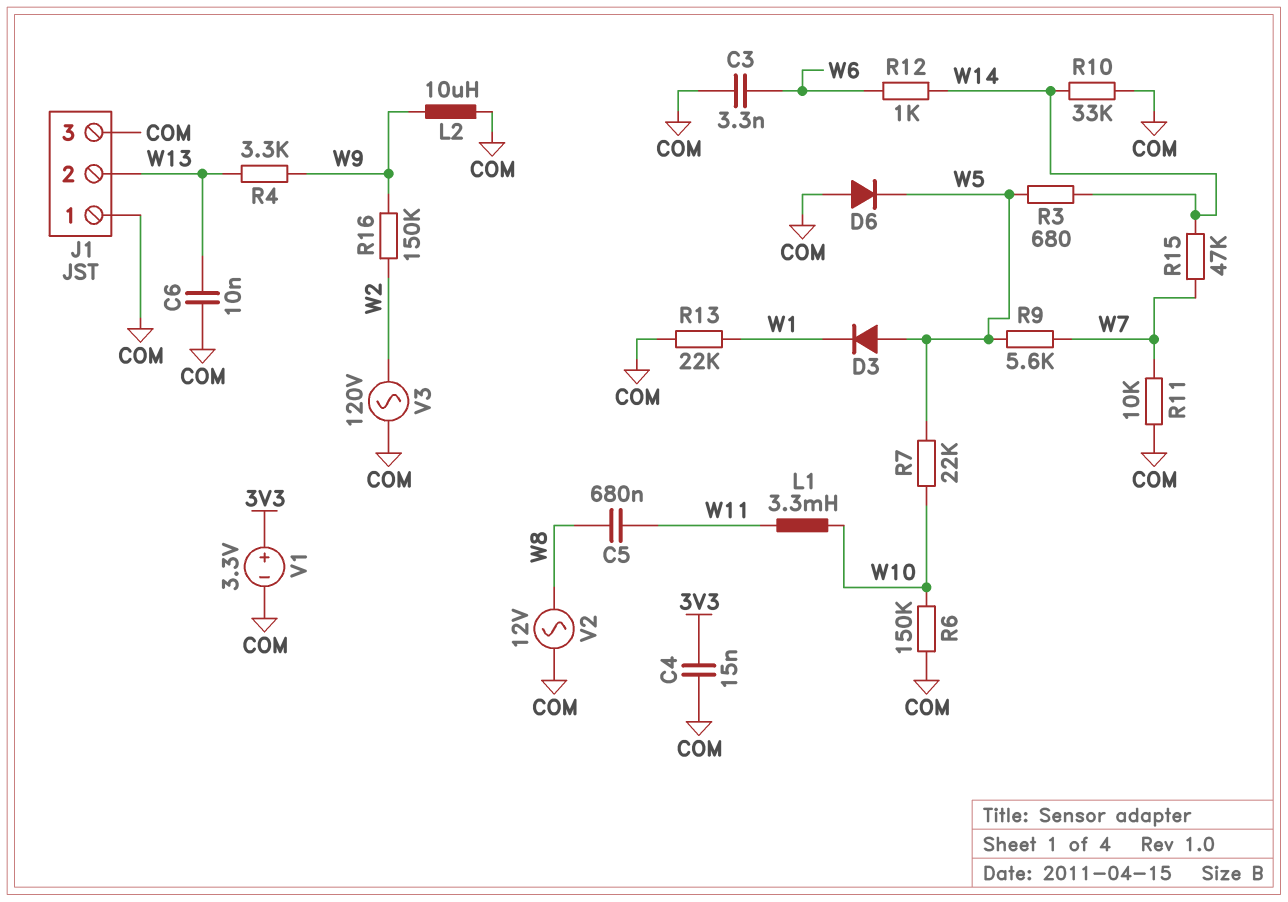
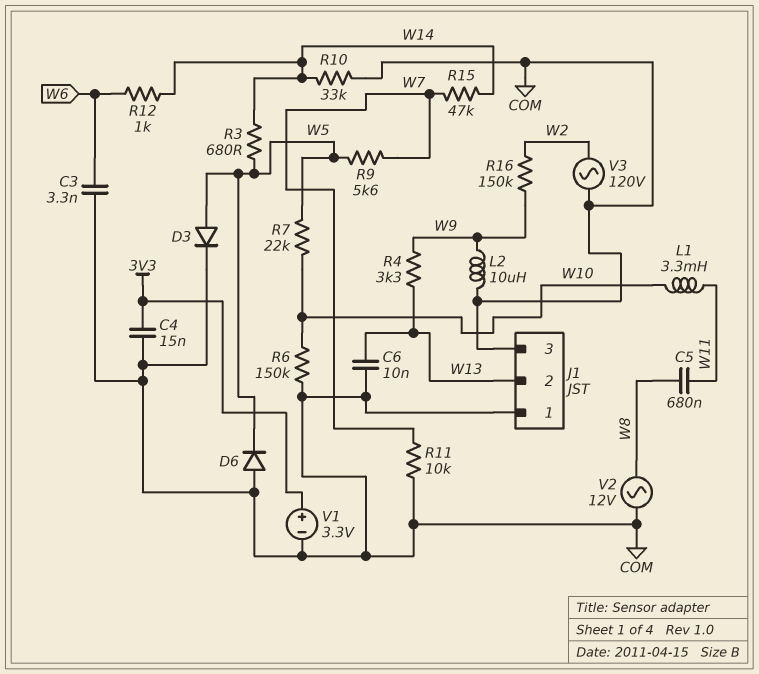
D3: diode (A W5, K W1) -> diode (A W5, K COM)
R13: 22k (COM, W1) -> none

